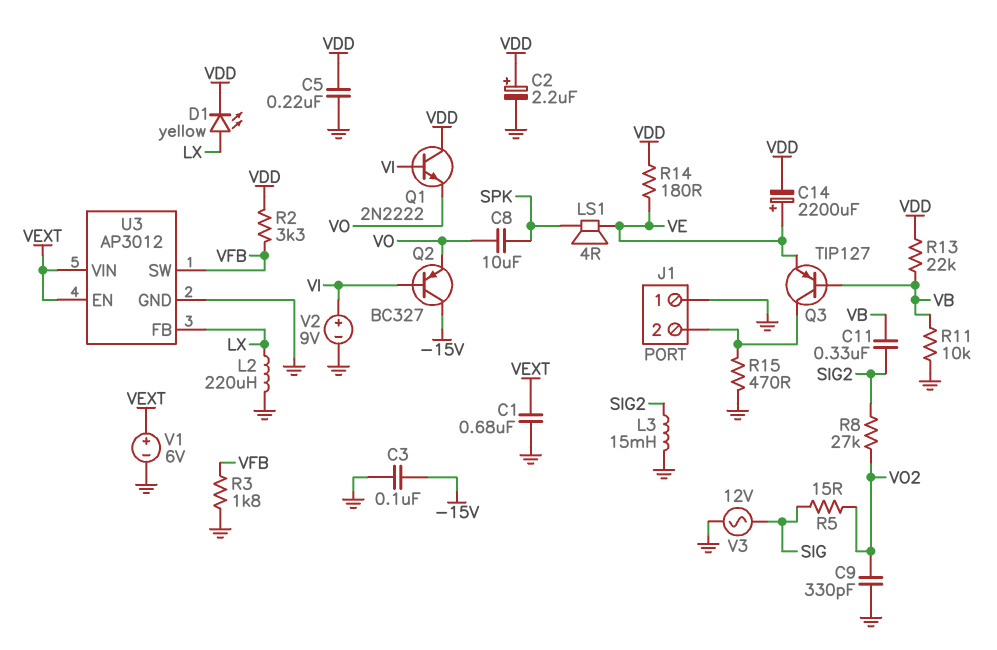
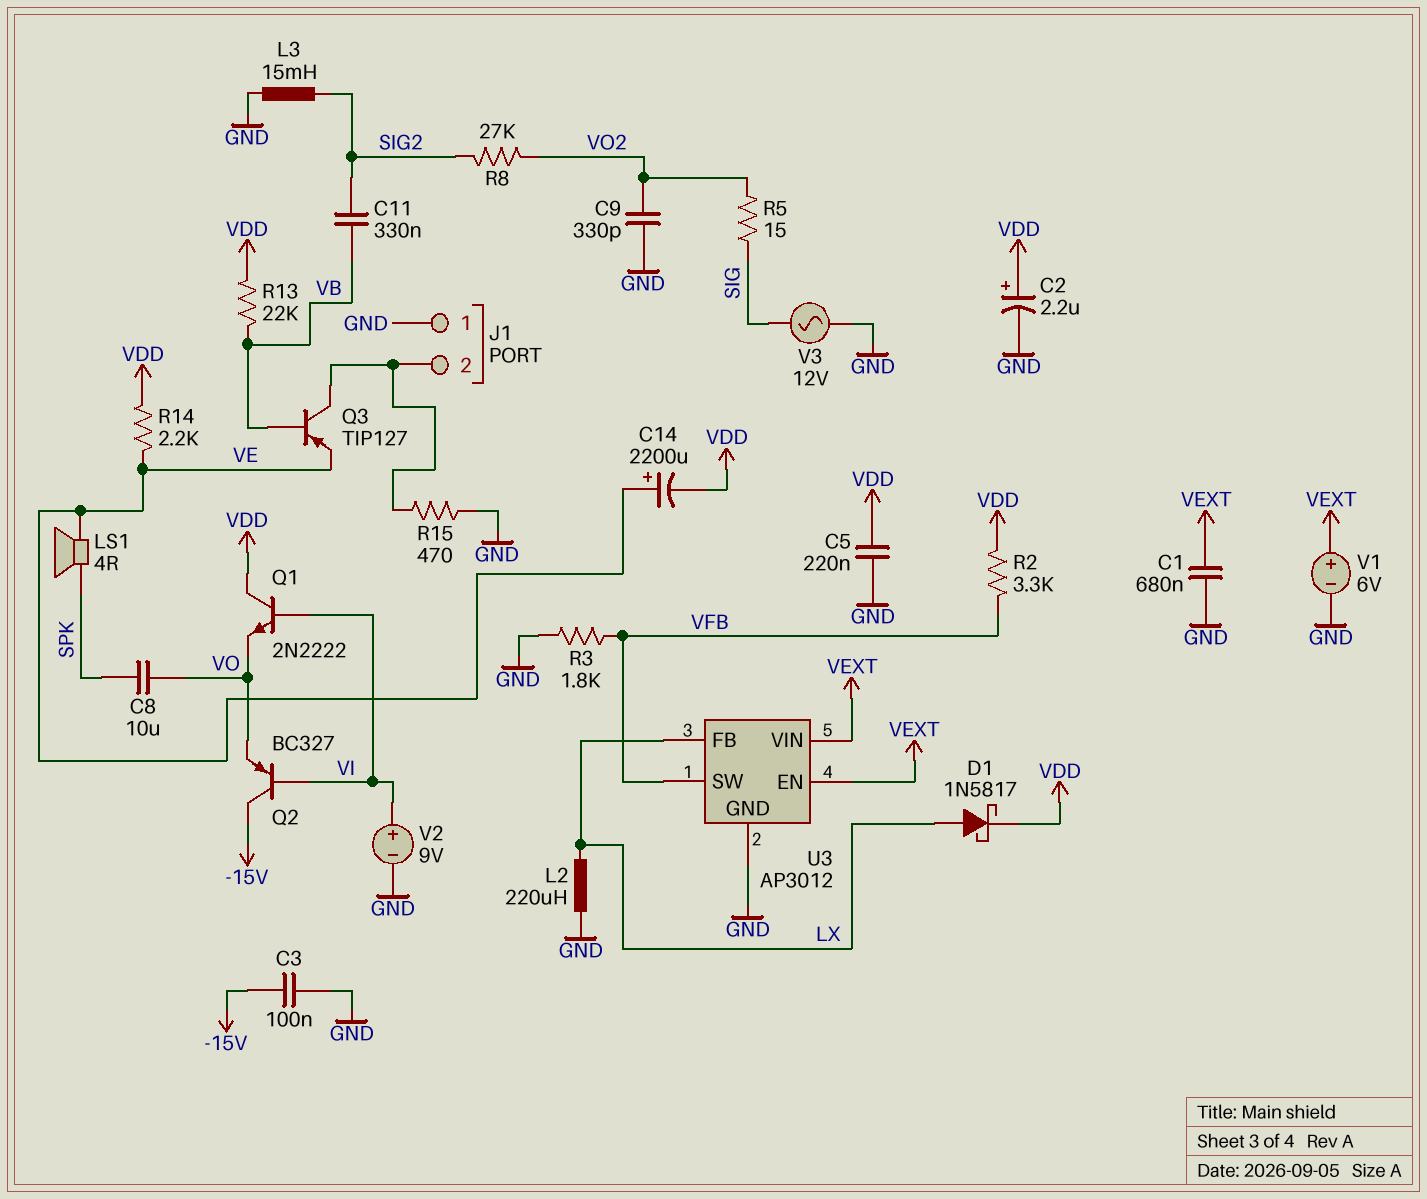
D1: LED yellow (A LX, K VDD) -> schottky 1N5817 (A LX, K VDD)
R11: 10k (GND, VB) -> none
R14: 180 (VDD, VE) -> 2.2k (VDD, VE)

